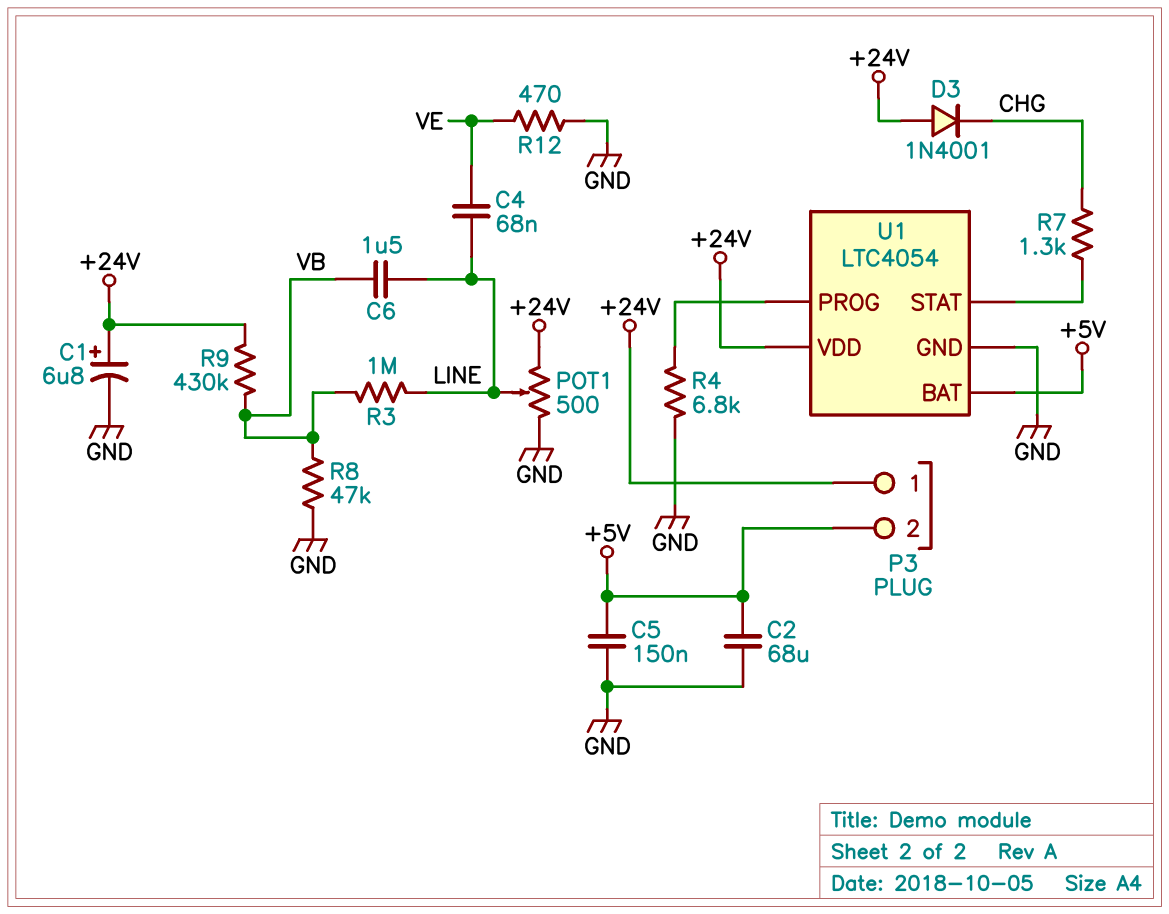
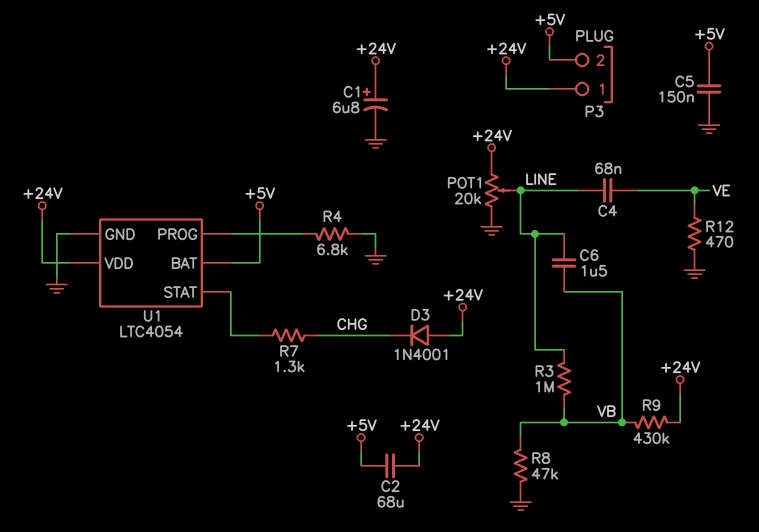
C2: 68uF (+5V, GND) -> 68uF (+5V, +24V)
POT1: 500 (+24V, GND, wiper LINE) -> 20k (+24V, GND, wiper LINE)

